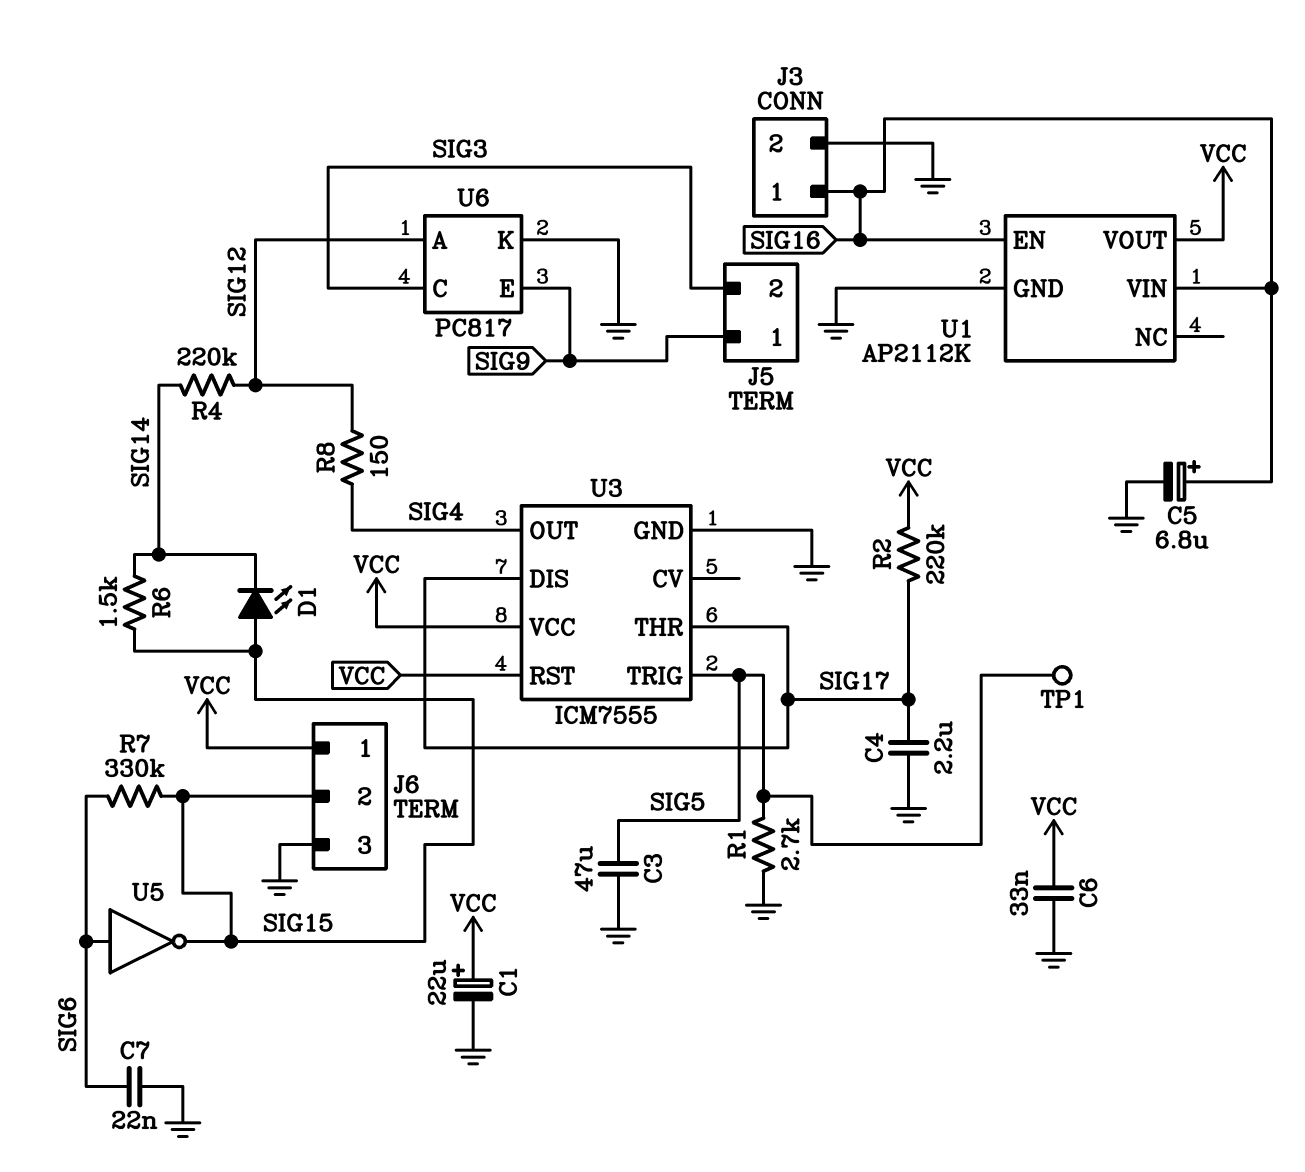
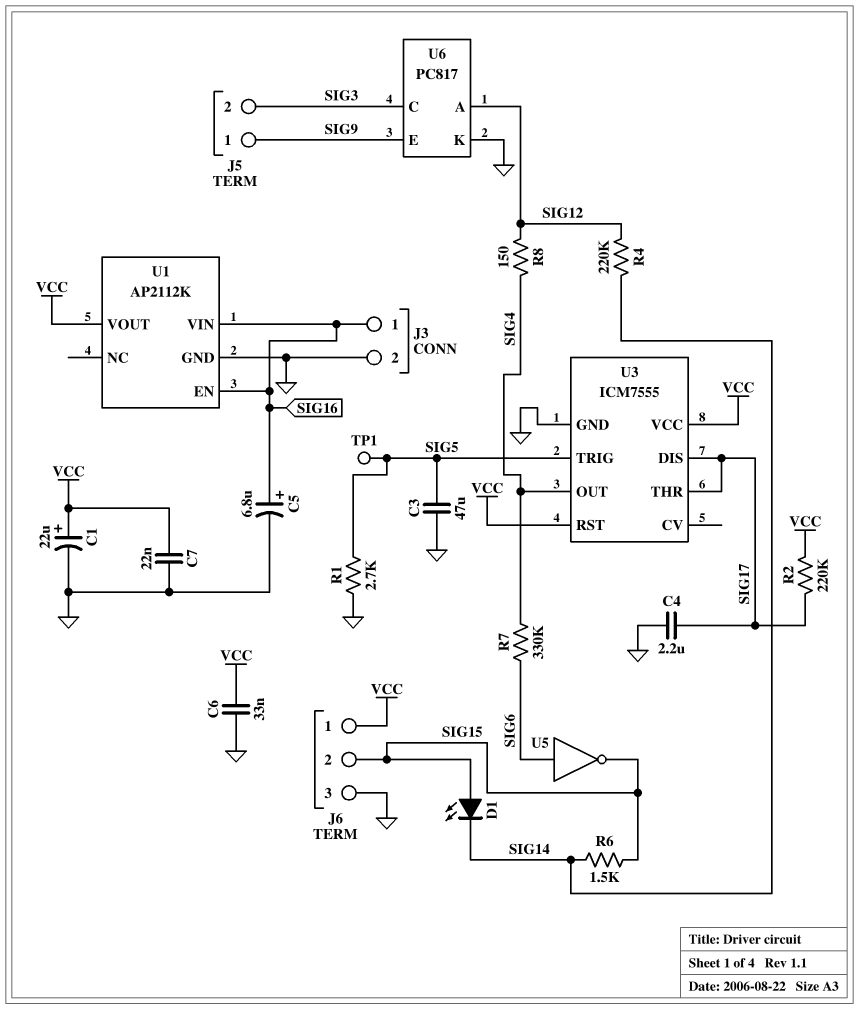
C7: 22nF (GND, SIG6) -> 22nF (GND, VCC)
R7: 330k (SIG6, SIG15) -> 330k (SIG4, SIG6)

